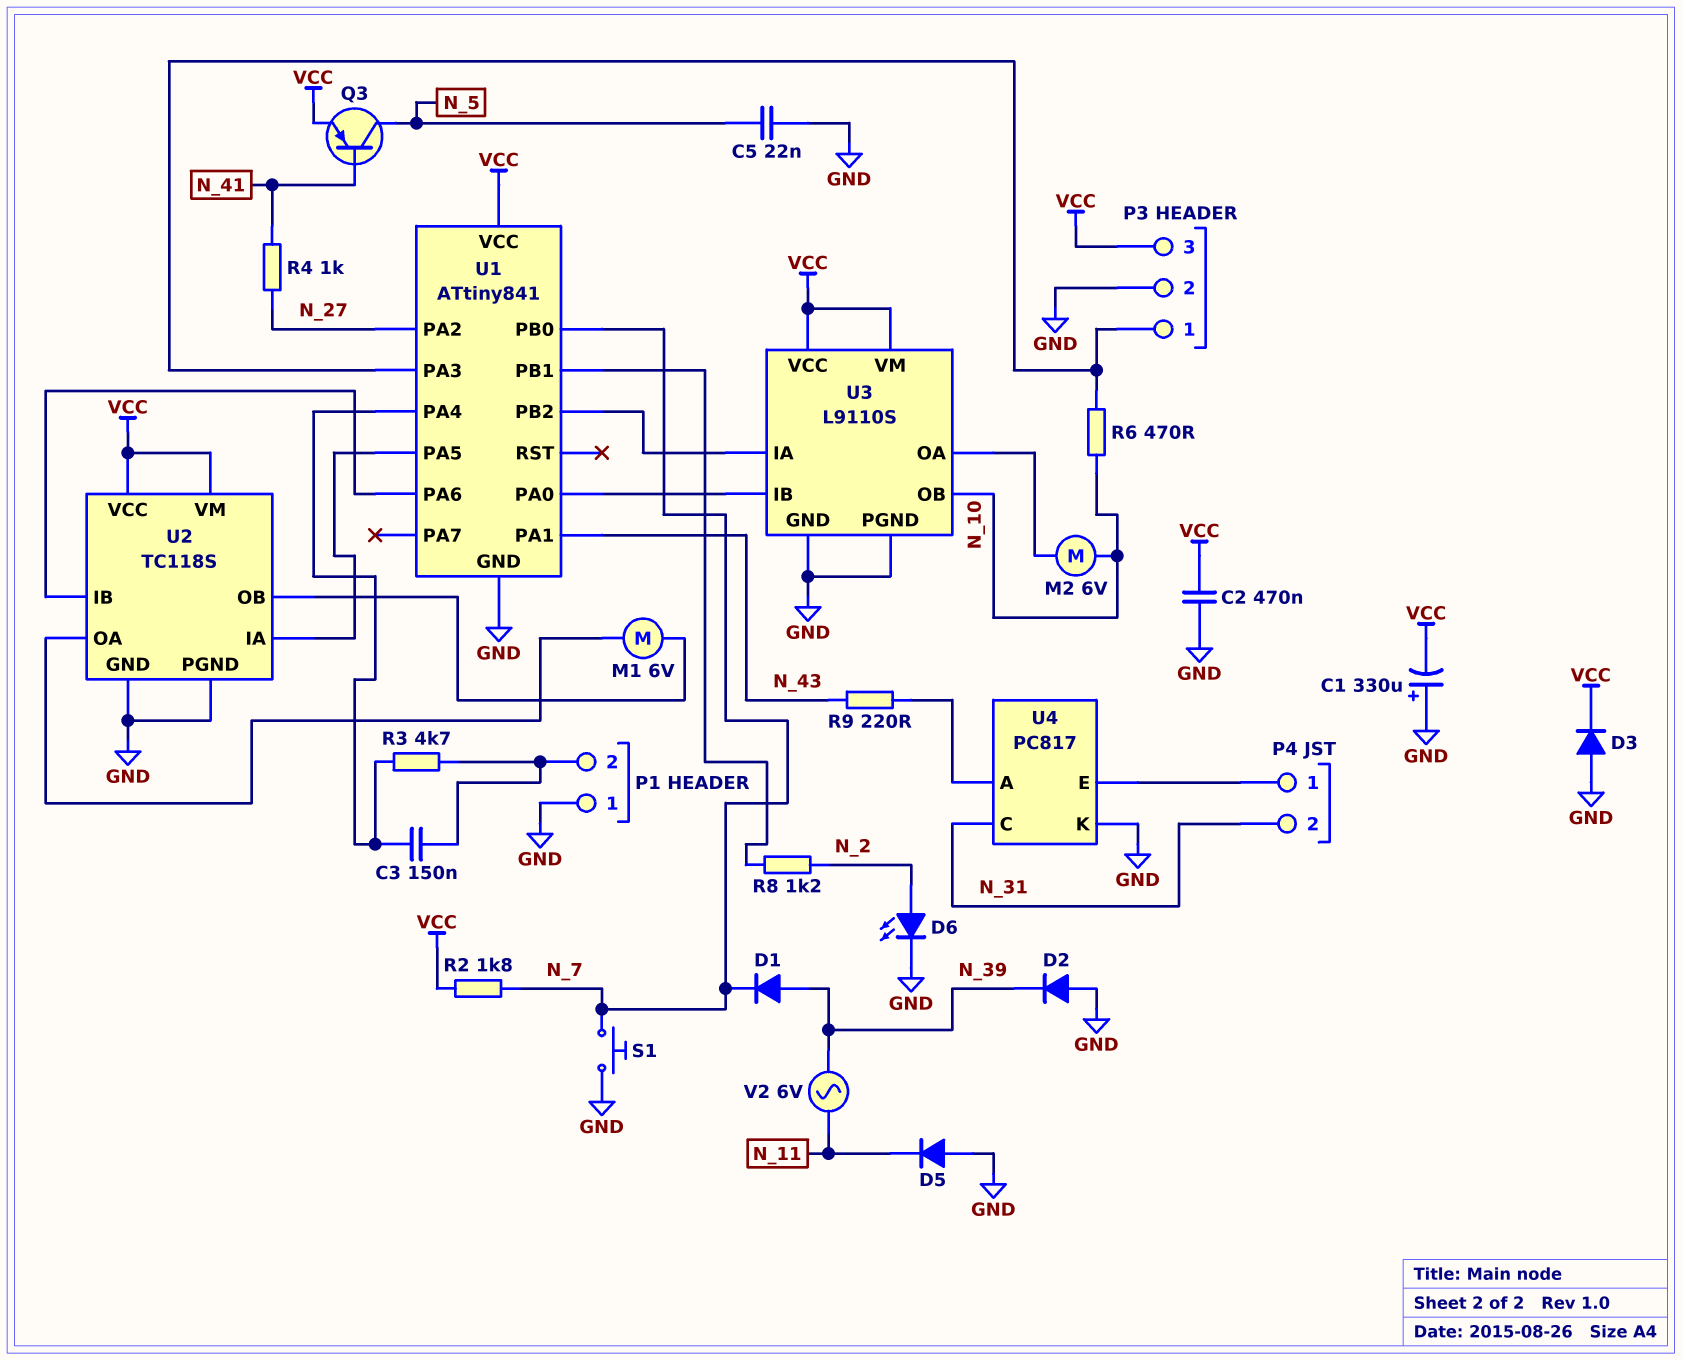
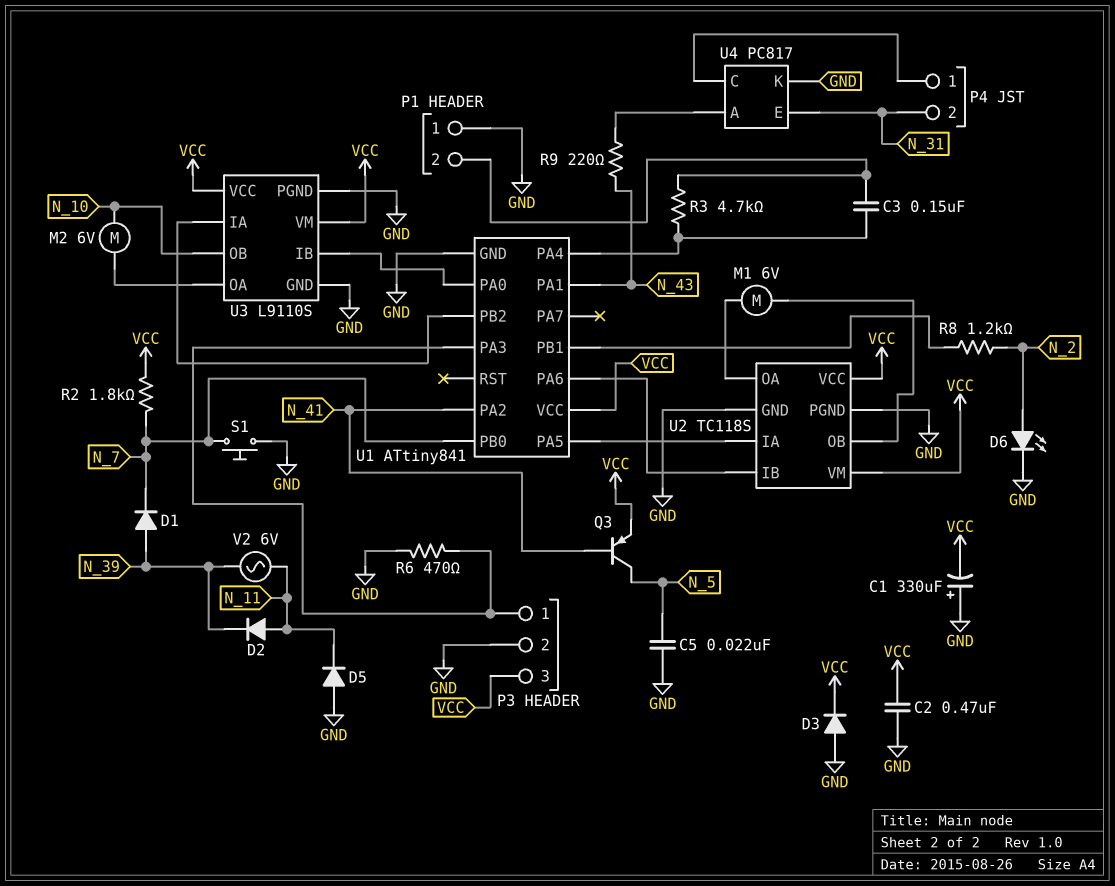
D2: diode (A GND, K N_39) -> diode (A N_11, K N_39)
R4: 1k (N_27, N_41) -> none
R6: 470 (N_10, P3/1) -> 470 (GND, P3/1)
U1 pin PA2: N_27 -> N_41
U4 pin C: N_31 -> P4/1
U4 pin E: P4/1 -> N_31

